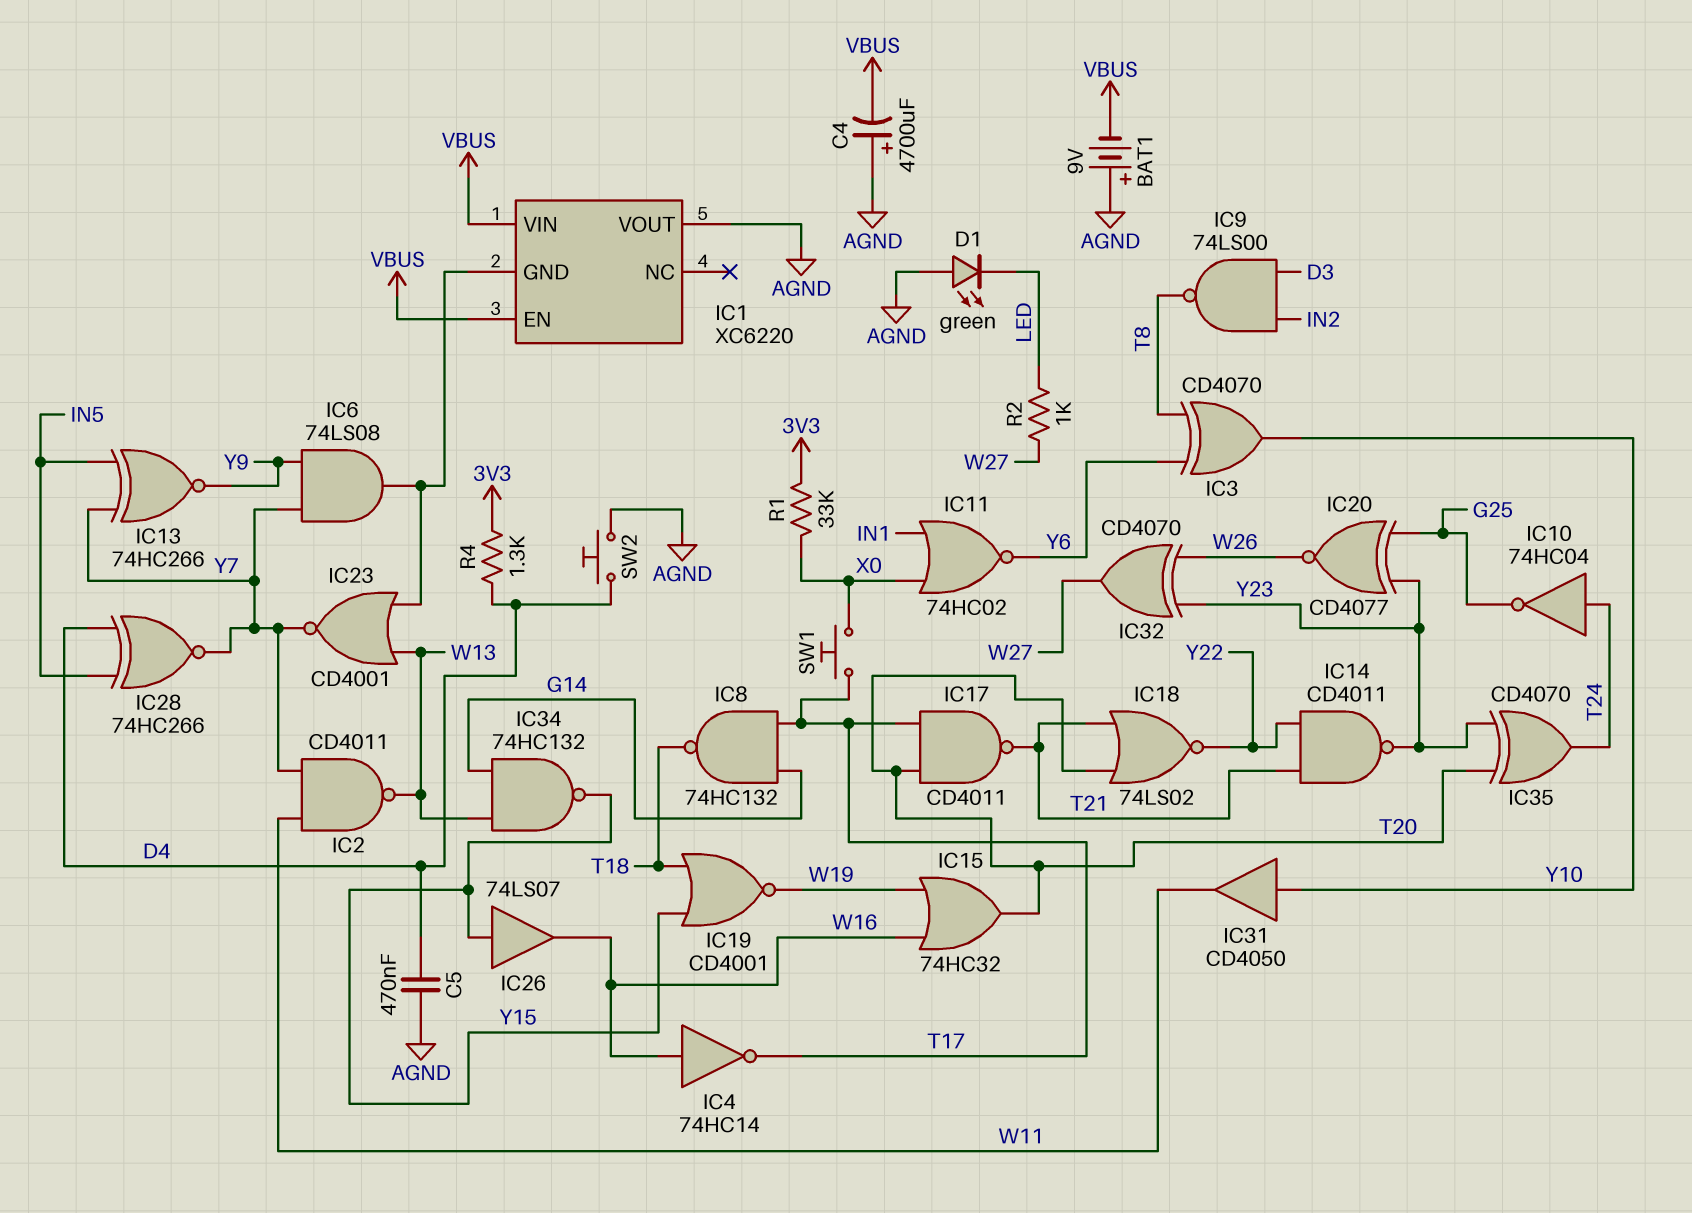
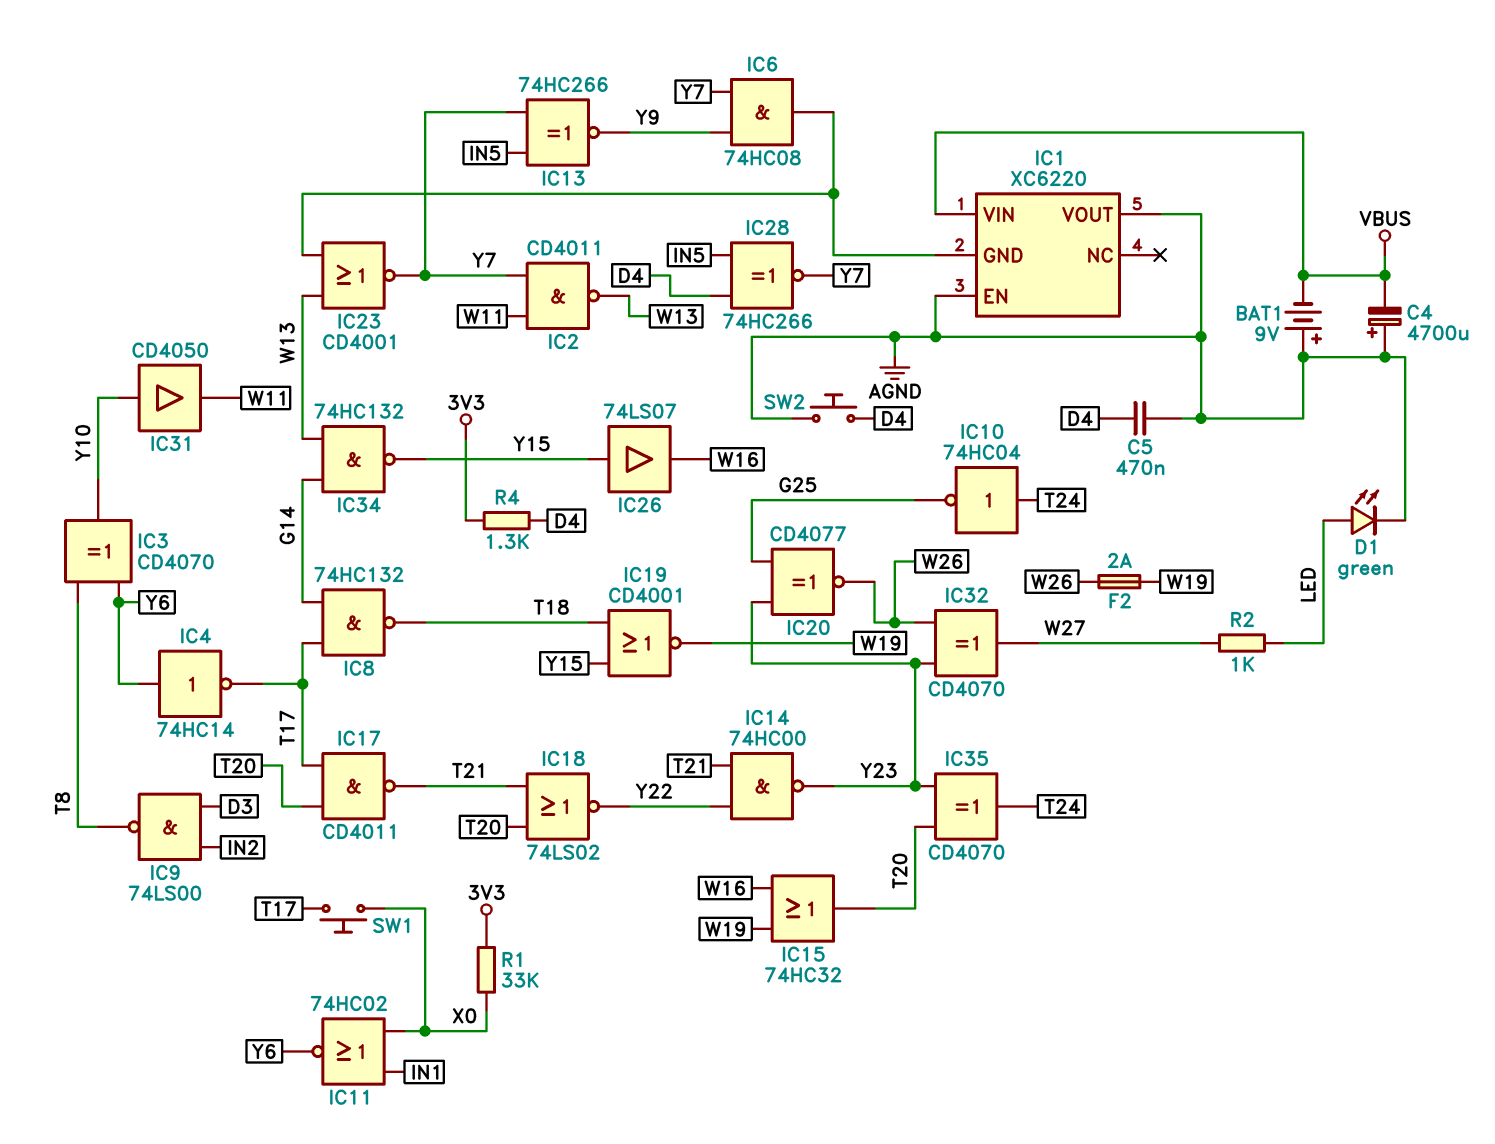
D1: LED green (A AGND, K LED) -> LED green (A LED, K AGND)
F2: none -> 2A (W19, W26)
IC1 pin EN: VBUS -> AGND
IC4: NOT 74HC14 (in W16, out T17) -> NOT 74HC14 (in Y6, out T17)
IC6: AND 74LS08 (in Y7, in Y9, out IC1/GND) -> AND 74HC08 (in Y7, in Y9, out IC1/GND)
IC14: NAND CD4011 (in T21, in Y22, out Y23) -> NAND 74HC00 (in T21, in Y22, out Y23)

